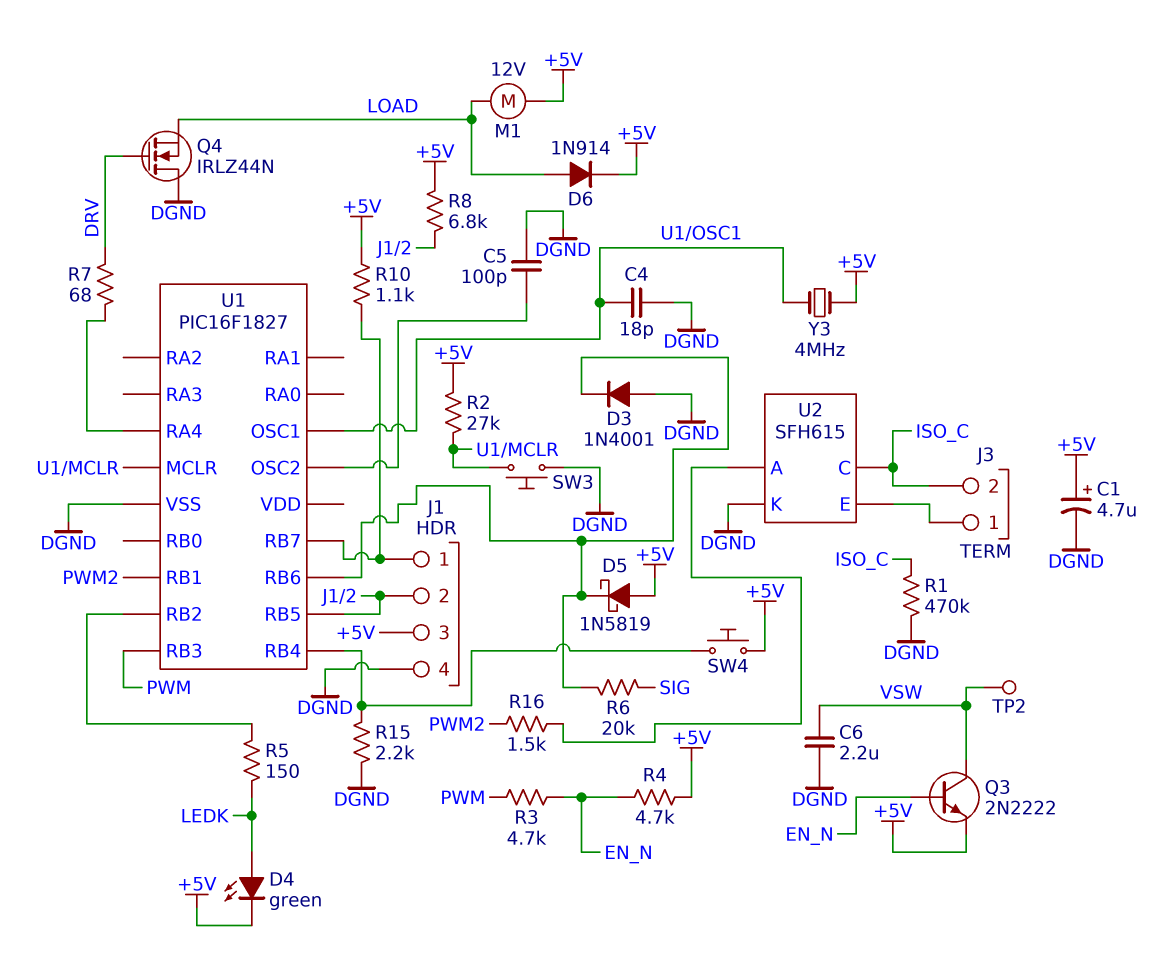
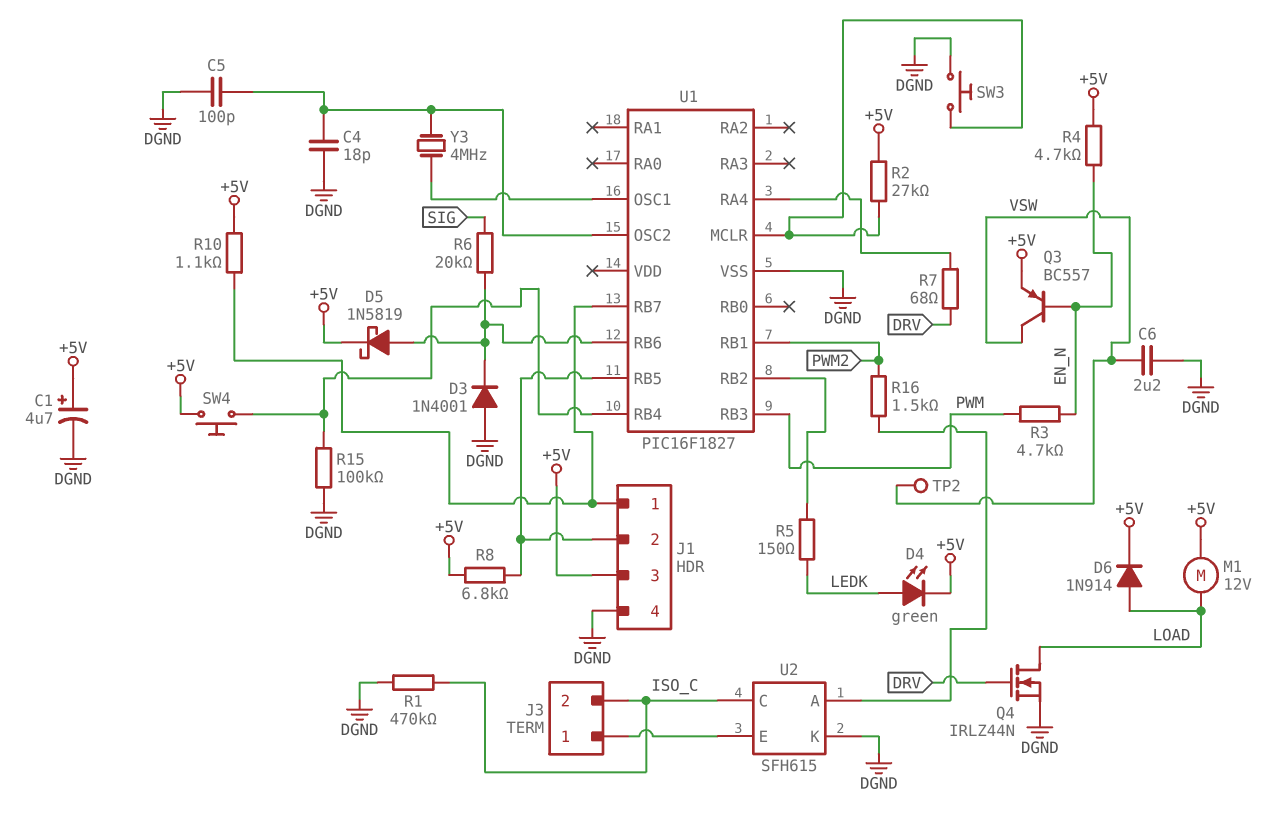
C4: 18pF (DGND, U1/OSC1) -> 18pF (DGND, U1/OSC2)
D5: schottky 1N5819 (A +5V, K U1/RB6) -> schottky 1N5819 (A U1/RB6, K +5V)
Q3: NPN 2N2222 (B EN_N, C VSW, E +5V) -> PNP BC557 (B EN_N, C VSW, E +5V)
Q4: NMOS IRLZ44N (G DRV, D DGND, S LOAD) -> NMOS IRLZ44N (G DRV, D LOAD, S DGND)
R15: 2.2k (DGND, U1/RB4) -> 100k (DGND, U1/RB4)
Y3: 4MHz (+5V, U1/OSC1) -> 4MHz (U1/OSC1, U1/OSC2)

